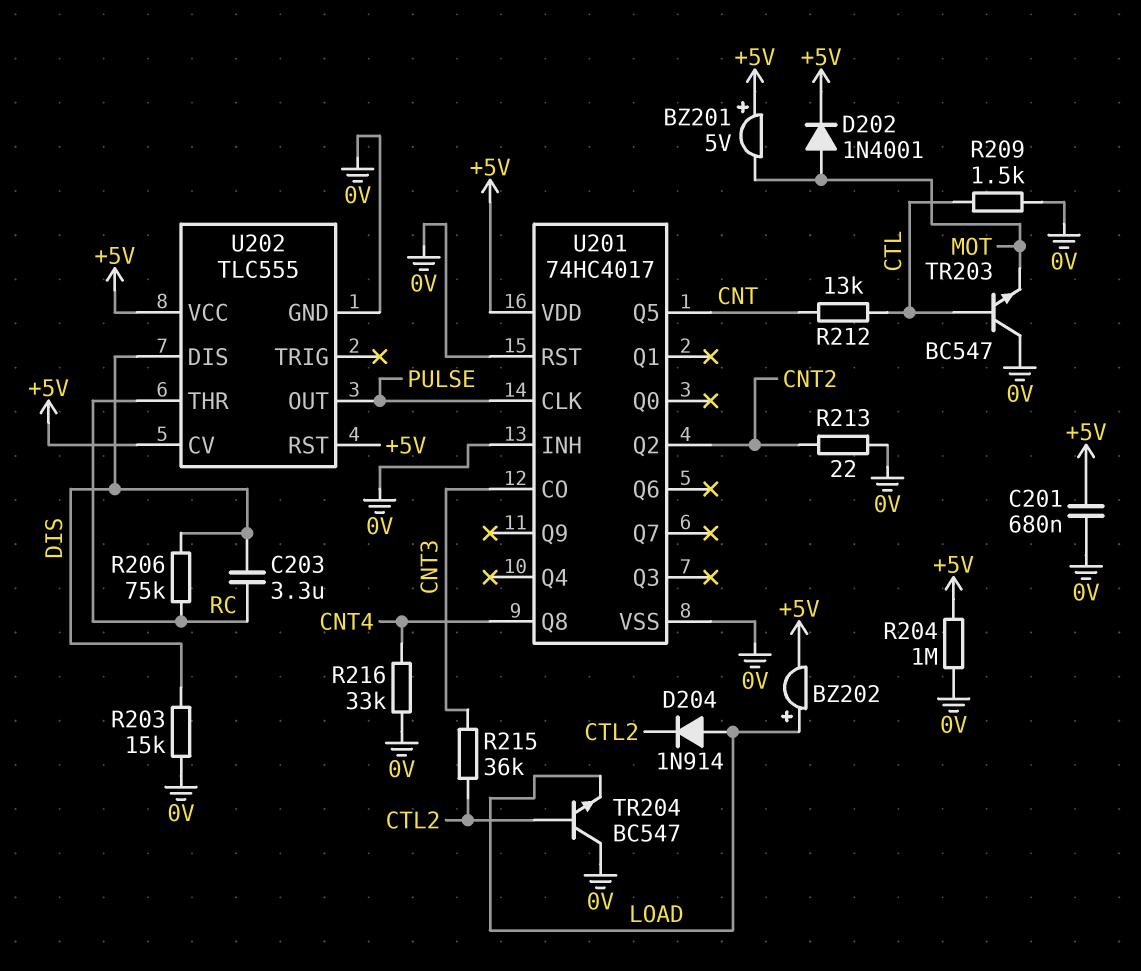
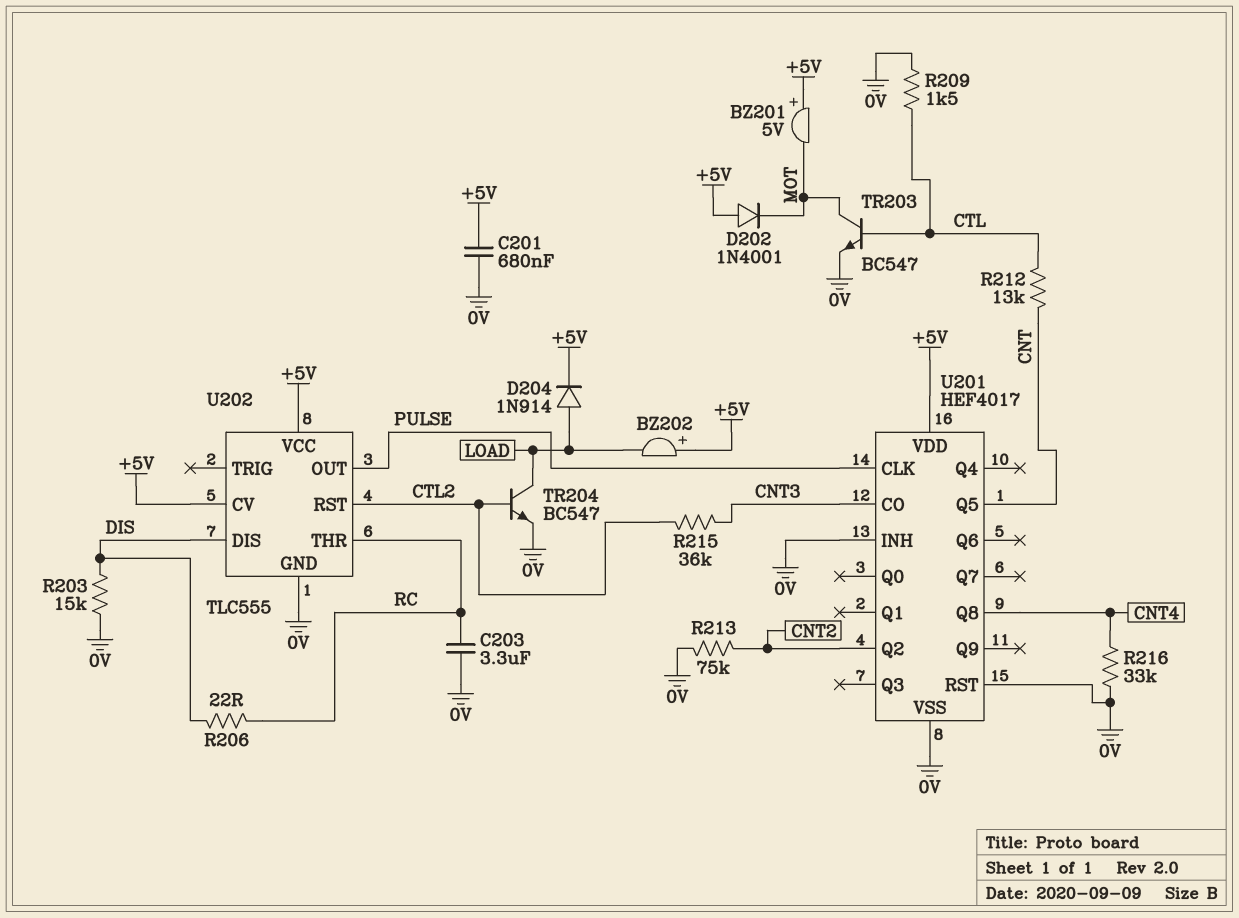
BZ202: buzzer (plus LOAD, minus +5V) -> buzzer (plus +5V, minus LOAD)
C203: 3.3uF (DIS, RC) -> 3.3uF (0V, RC)
D202: diode 1N4001 (A MOT, K +5V) -> diode 1N4001 (A +5V, K MOT)
D204: diode 1N914 (A LOAD, K CTL2) -> diode 1N914 (A LOAD, K +5V)
R204: 1M (+5V, 0V) -> none
R206: 75k (DIS, RC) -> 22 (DIS, RC)
R213: 22 (0V, CNT2) -> 75k (0V, CNT2)
TR203: NPN BC547 (B CTL, C 0V, E MOT) -> NPN BC547 (B CTL, C MOT, E 0V)
TR204: NPN BC547 (B CTL2, C 0V, E LOAD) -> NPN BC547 (B CTL2, C LOAD, E 0V)
U201: 74HC4017 -> HEF4017
U202 pin RST: +5V -> CTL2

